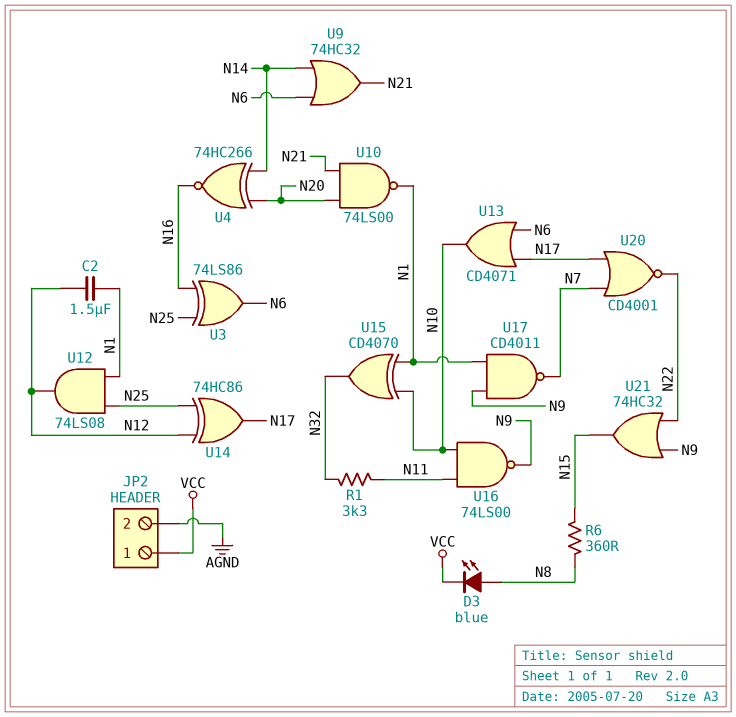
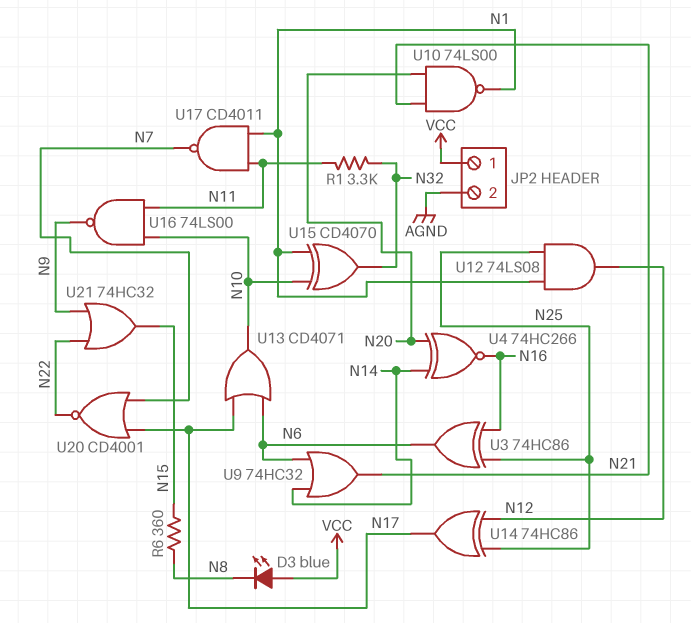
C2: 1.5uF (N1, N12) -> none
D3: LED blue (A N8, K VCC) -> LED blue (A VCC, K N8)
U3: XOR 74LS86 (in N16, in N25, out N6) -> XOR 74HC86 (in N16, in N25, out N6)
U17: NAND CD4011 (in N1, in N9, out N7) -> NAND CD4011 (in N1, in N11, out N7)

